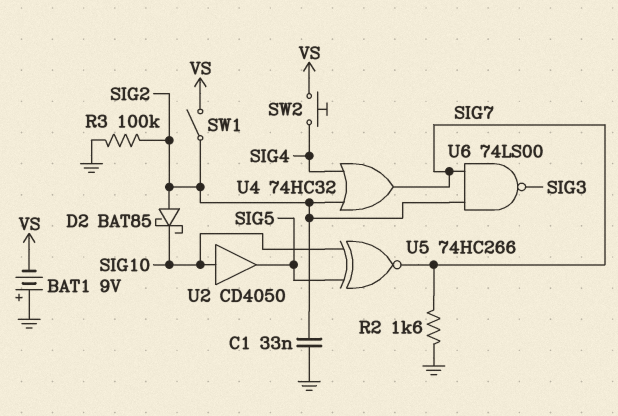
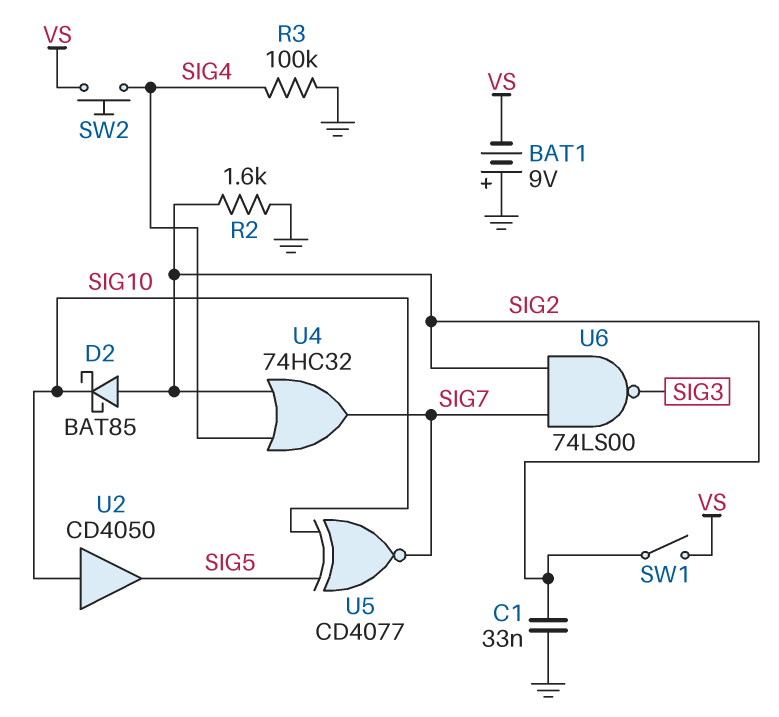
R2: 1.6k (GND, SIG7) -> 1.6k (GND, SIG2)
R3: 100k (GND, SIG2) -> 100k (GND, SIG4)
U5: XNOR 74HC266 (in SIG5, in SIG10, out SIG7) -> XNOR CD4077 (in SIG5, in SIG10, out SIG7)

